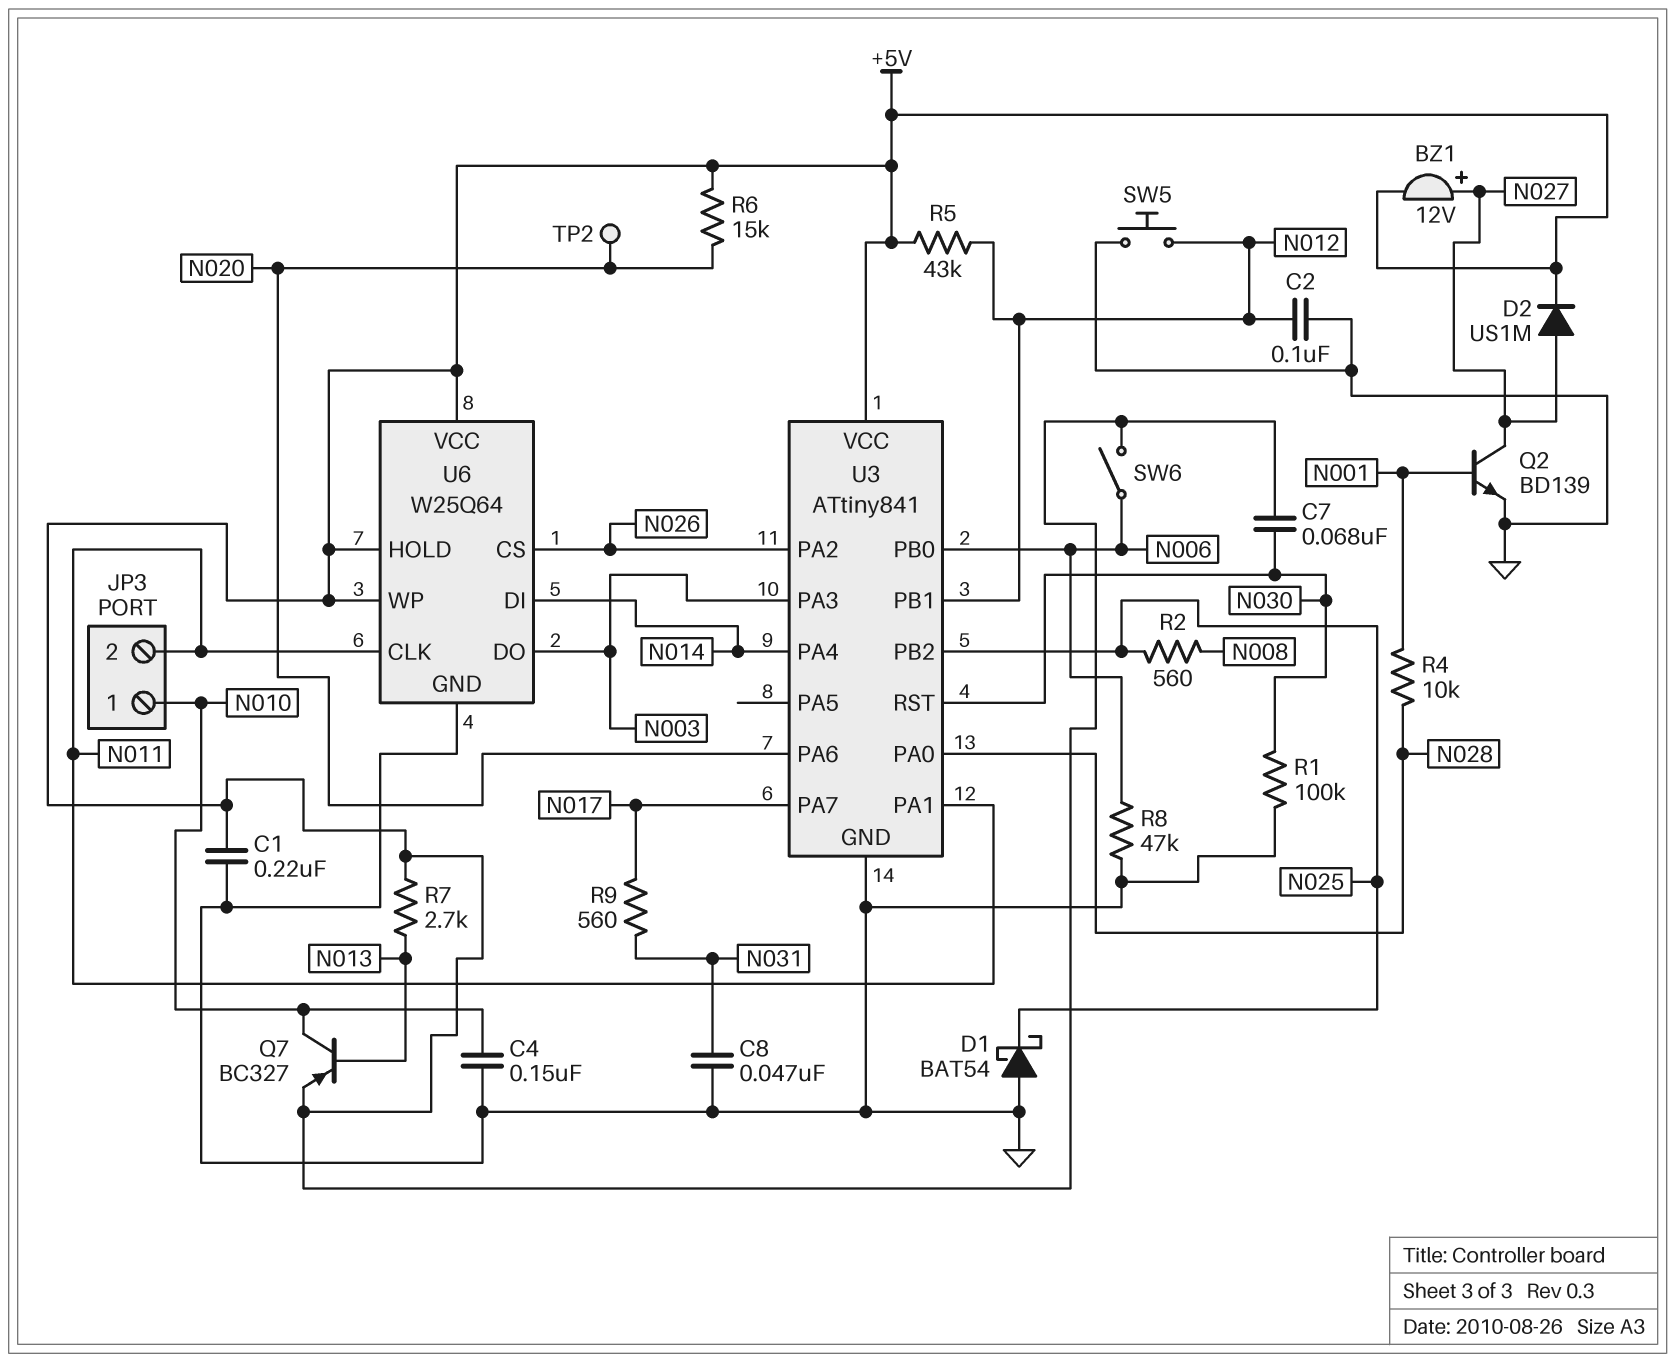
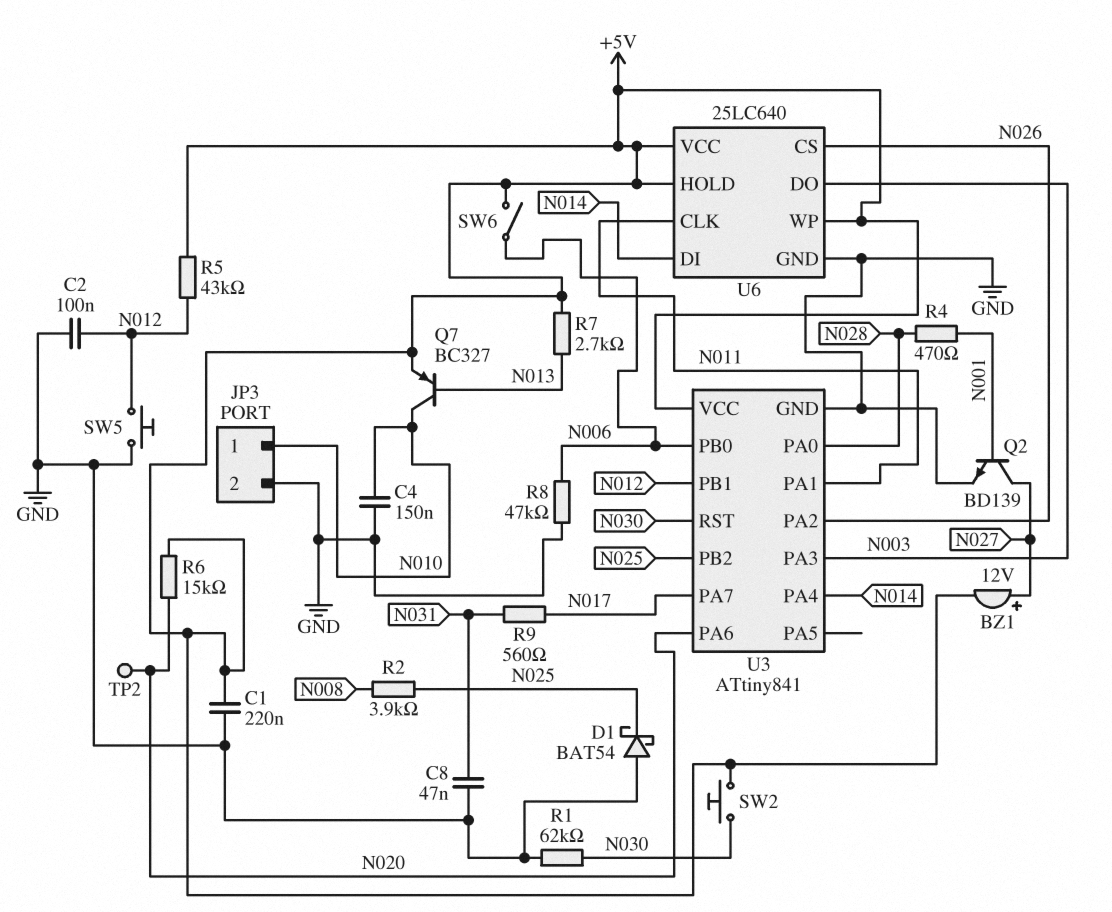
C7: 68nF (+5V, N030) -> none
D2: diode US1M (A N027, K +5V) -> none
JP3 pin 2: N011 -> GND
R1: 100k (GND, N030) -> 62k (GND, N030)
R2: 560 (N008, N025) -> 3.9k (N008, N025)
R4: 10k (N001, N028) -> 470 (N001, N028)
SW2: none -> button (+5V, N030)
U6: W25Q64 -> 25LC640

